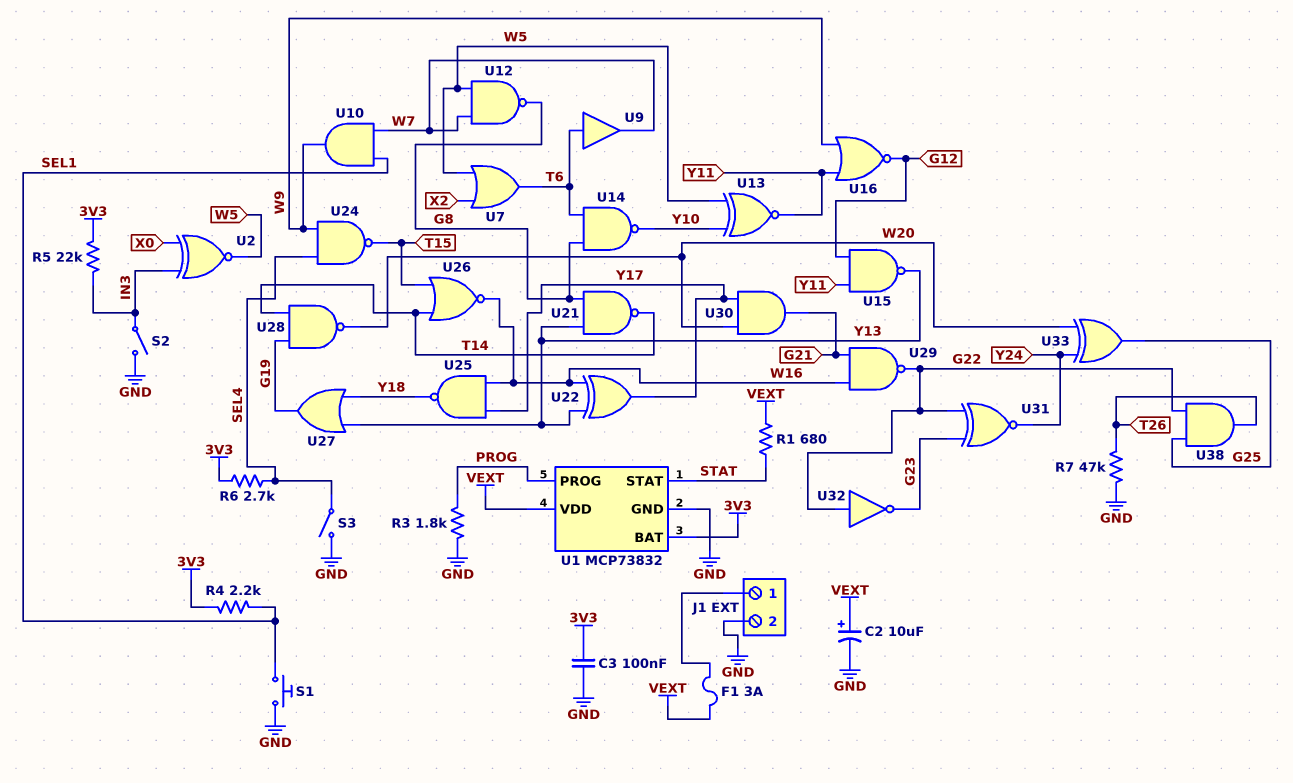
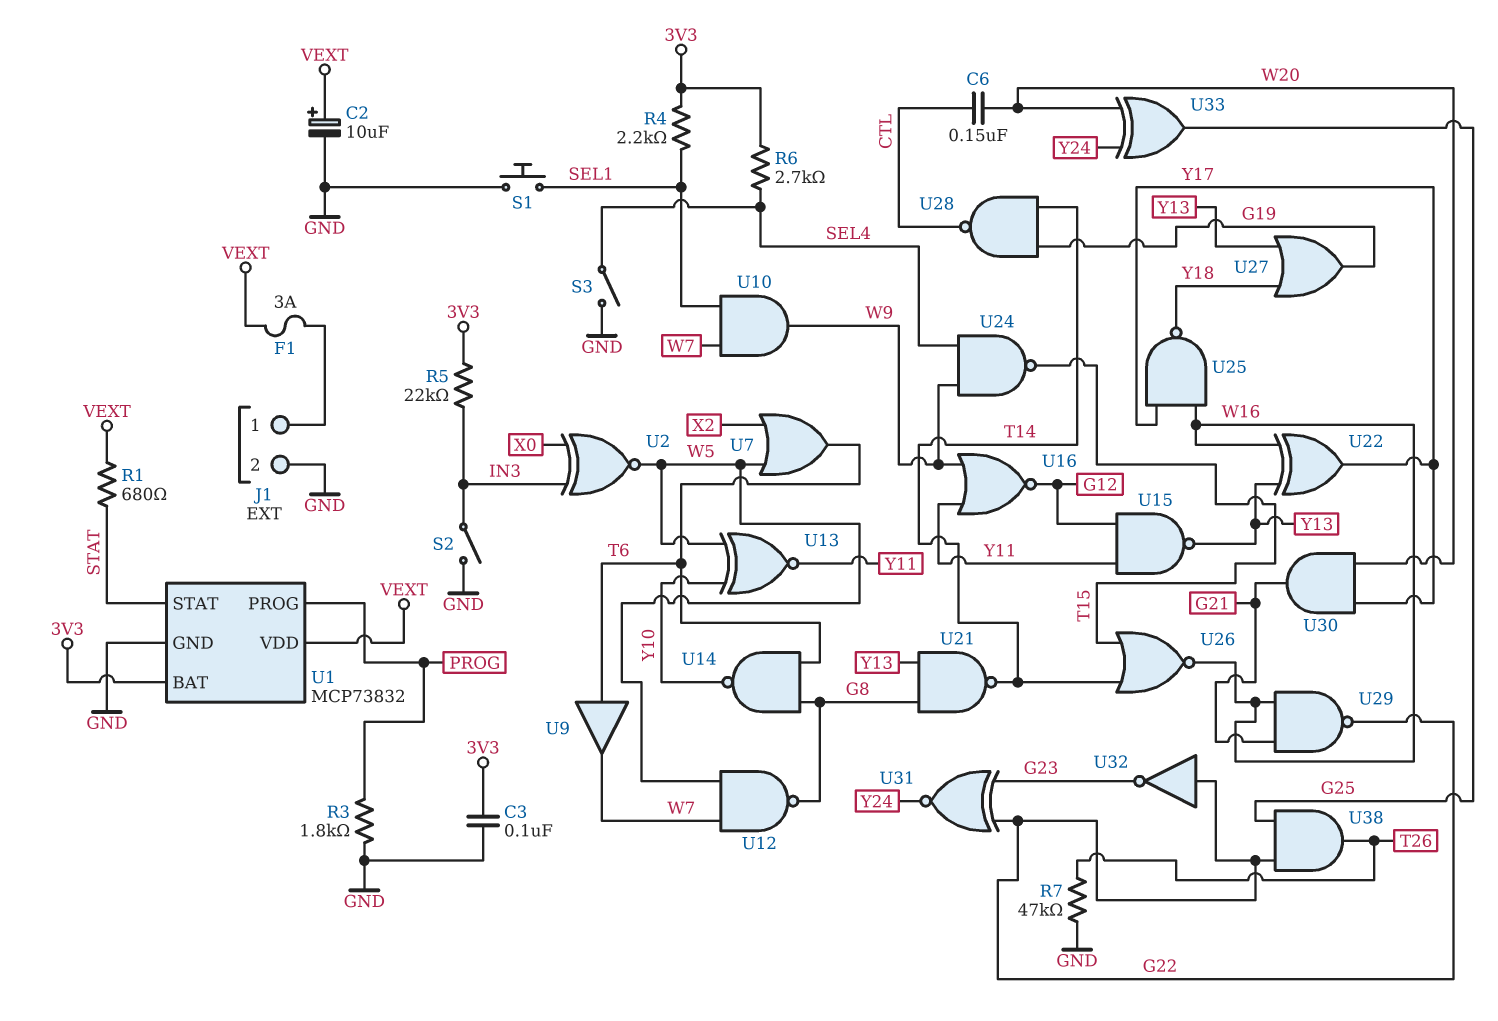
C6: none -> 150nF (CTL, W20)
U28: NAND (in G19, in T14, out W20) -> NAND (in G19, in T14, out CTL)

